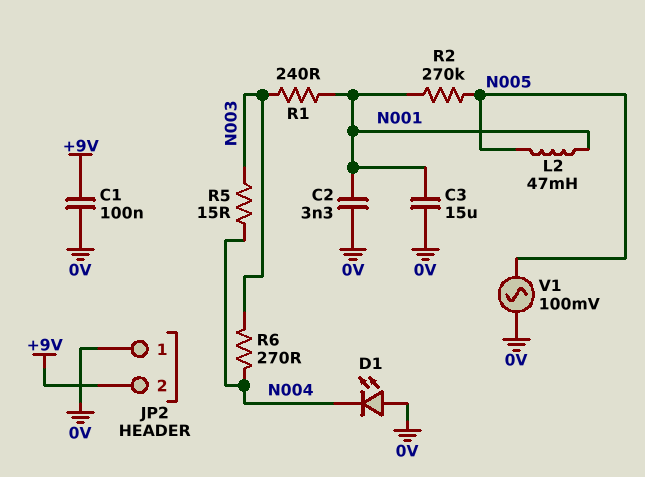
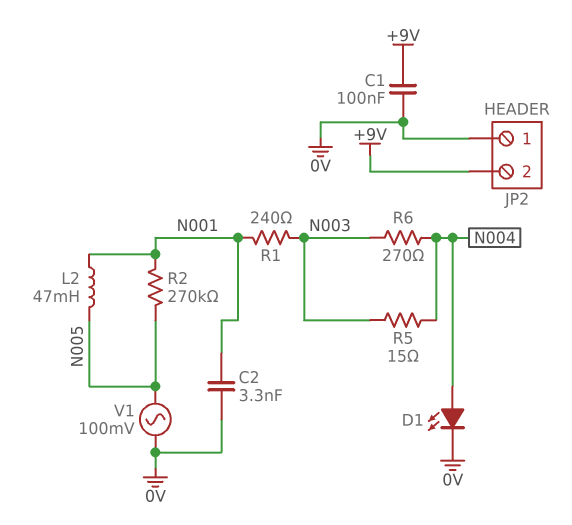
C3: 15uF (0V, N001) -> none
D1: LED (A 0V, K N004) -> LED (A N004, K 0V)

